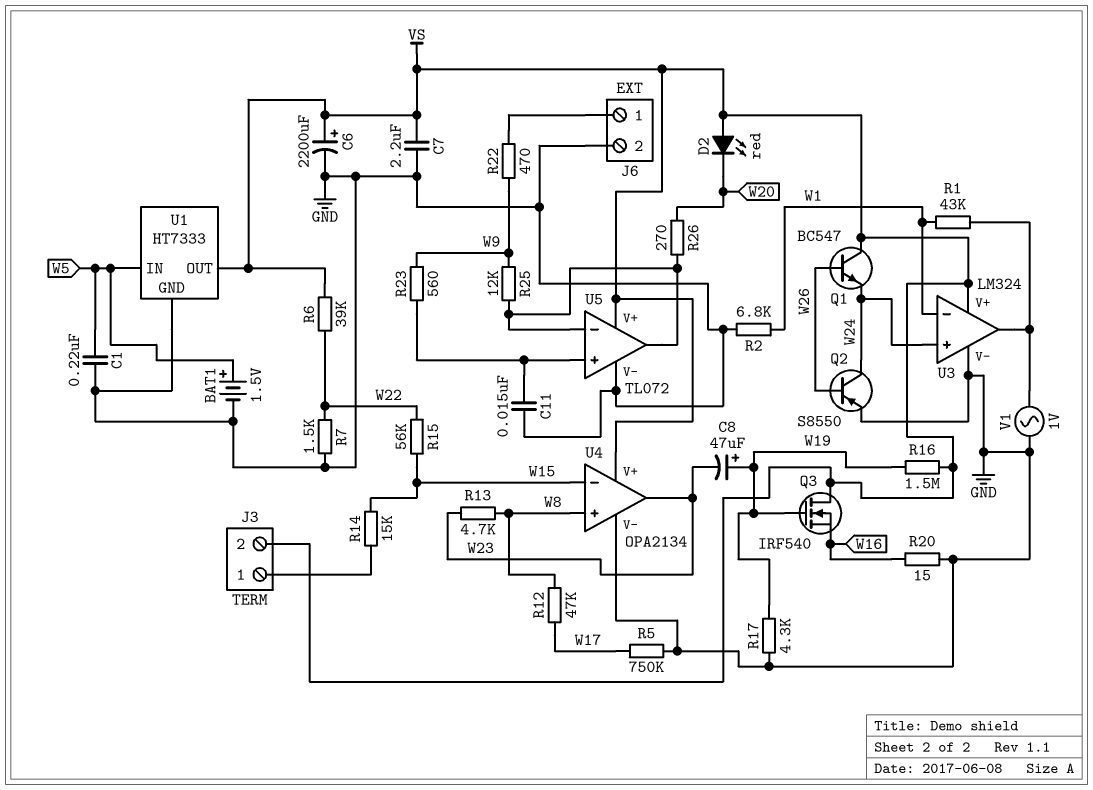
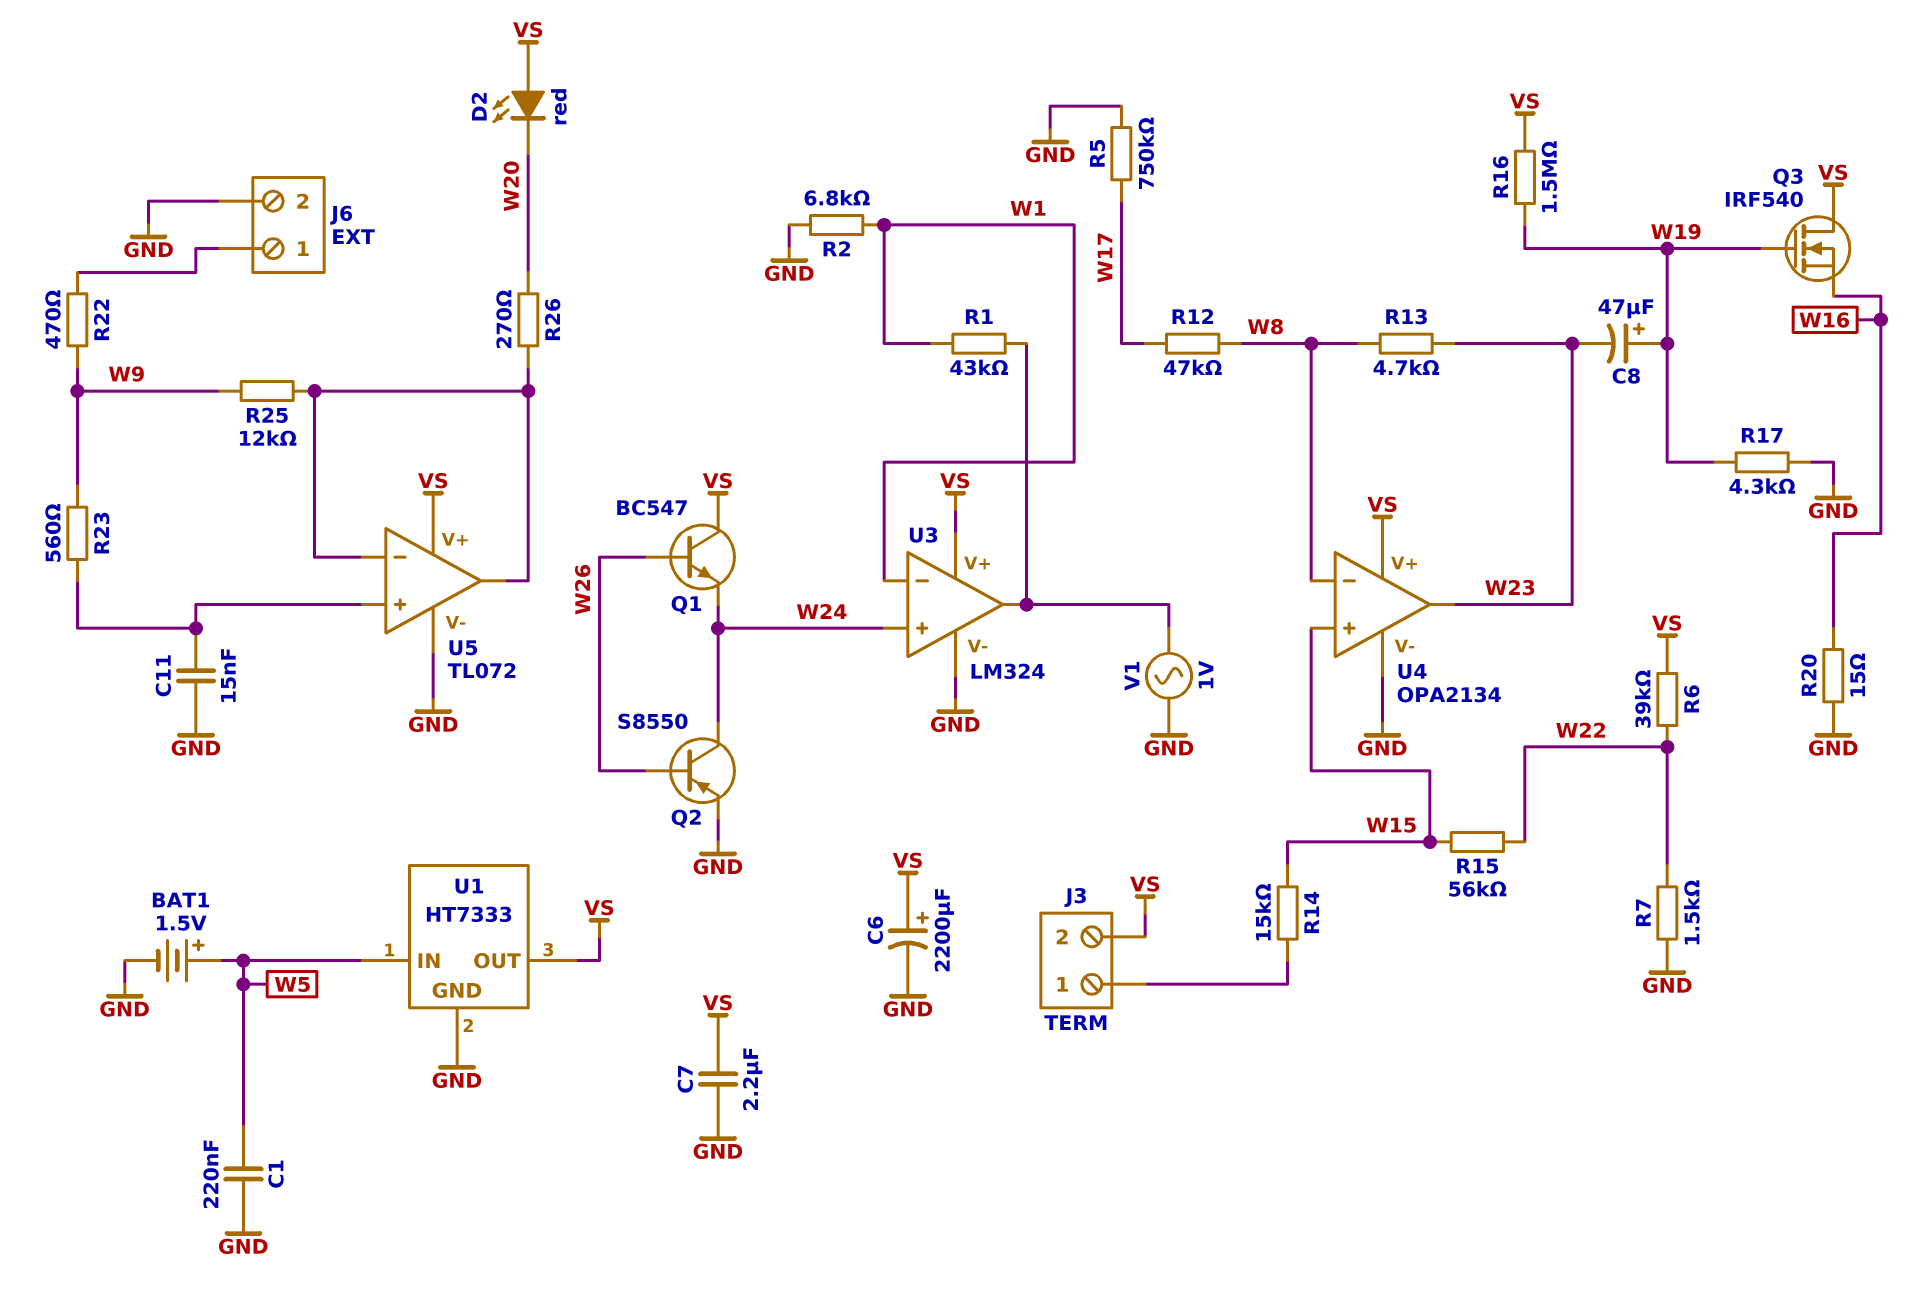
U4 pin in+: W8 -> W15
U4 pin in-: W15 -> W8

